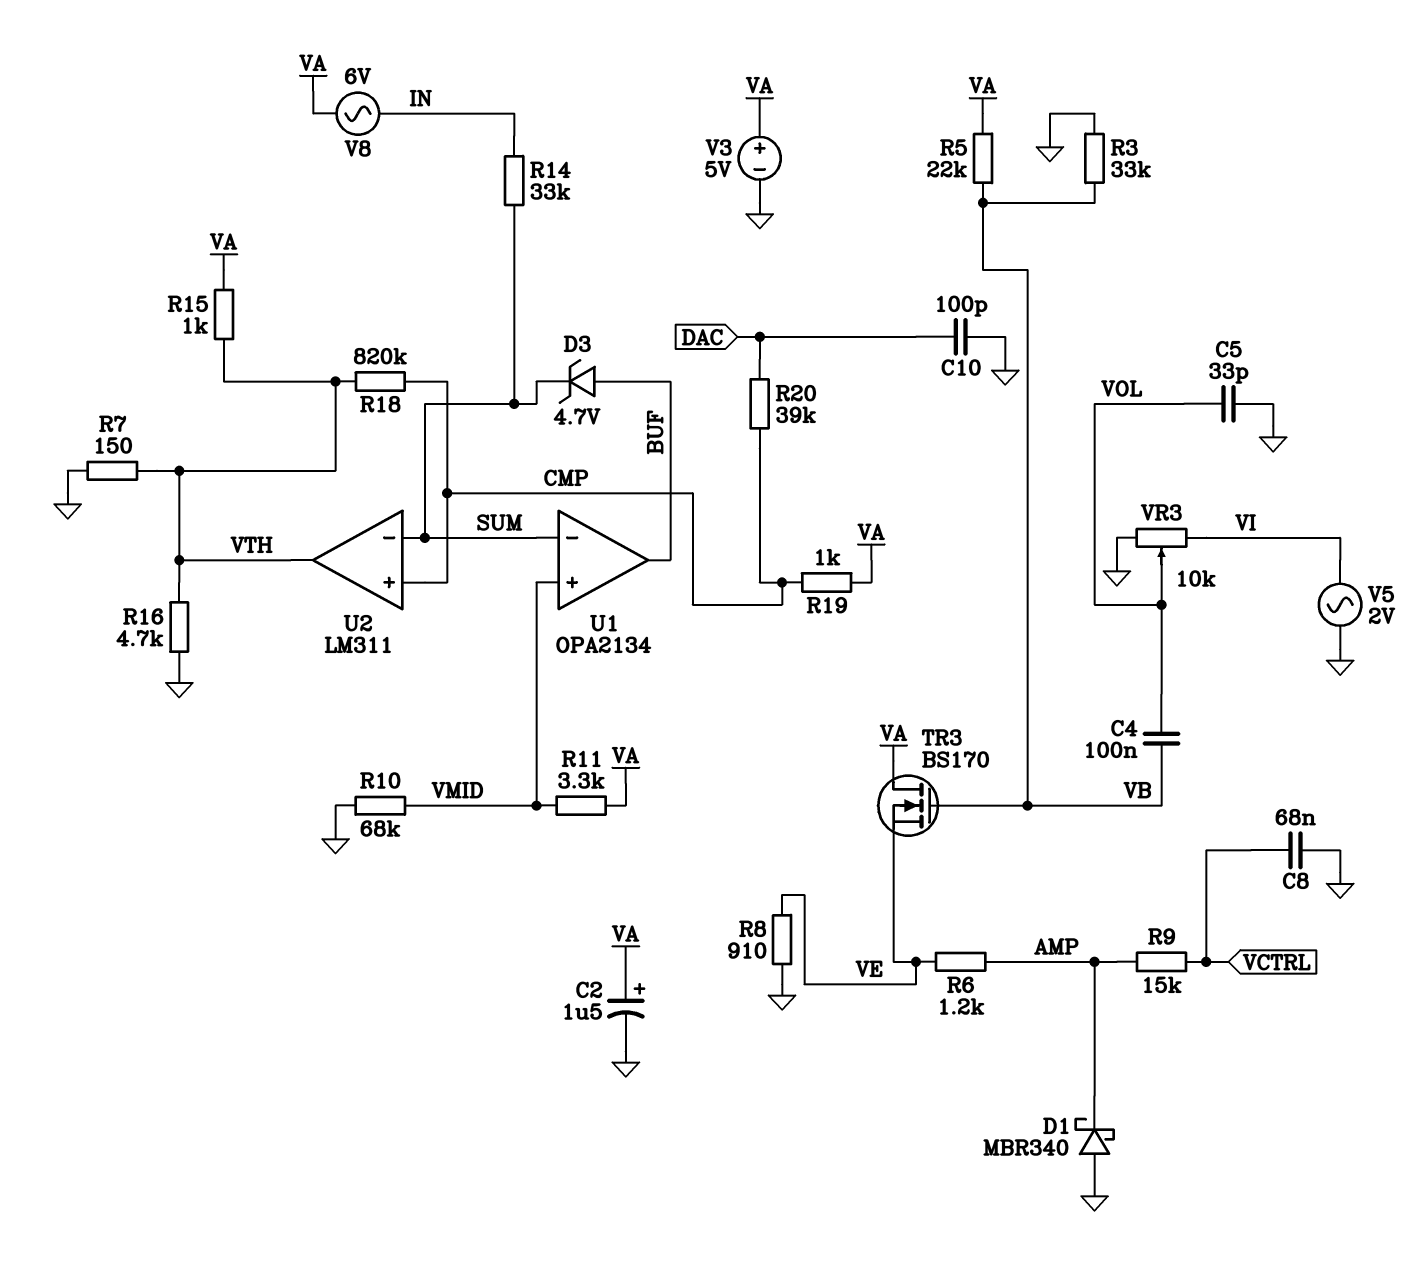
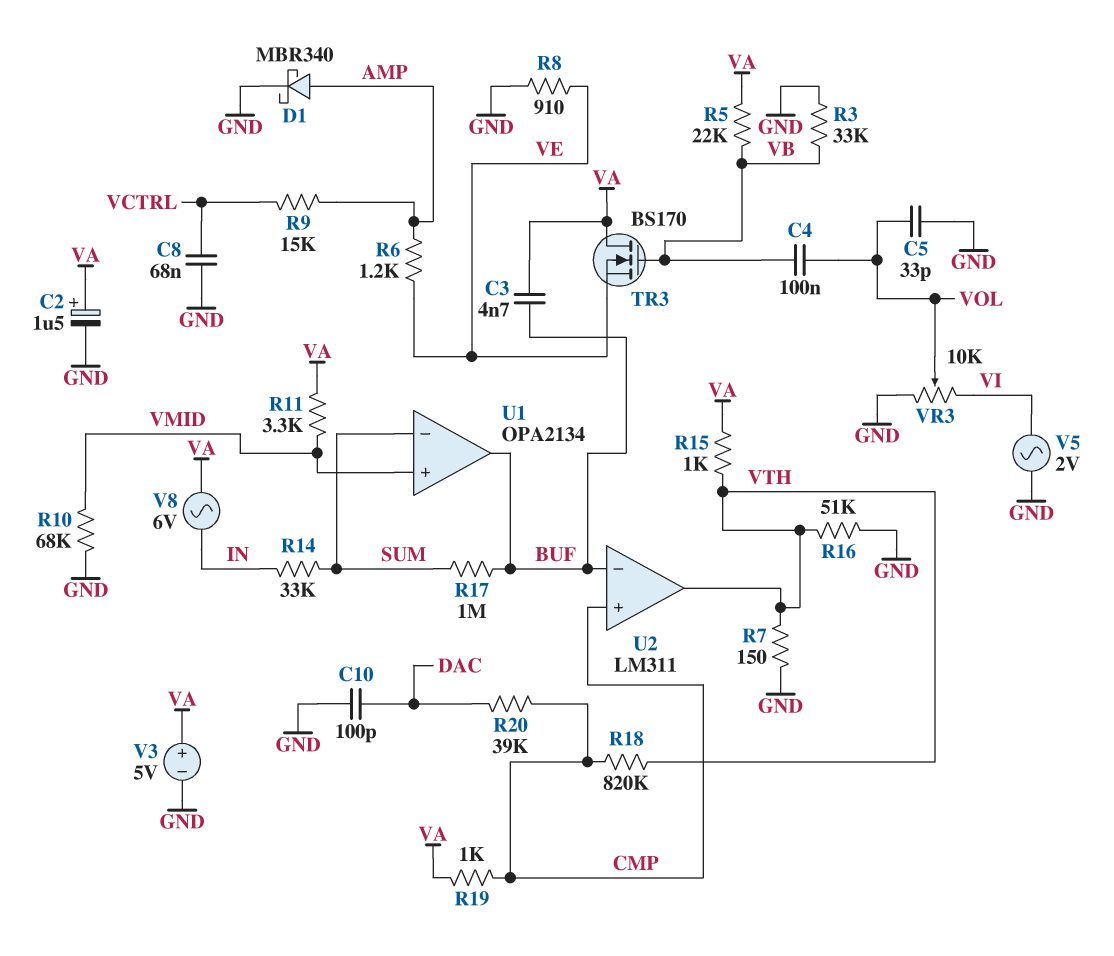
C3: none -> 4.7nF (BUF, VA)
D1: schottky MBR340 (A GND, K AMP) -> schottky MBR340 (A AMP, K GND)
D3: zener 4.7V (A BUF, K SUM) -> none
R16: 4.7k (GND, VTH) -> 51k (GND, VTH)
R17: none -> 1M (BUF, SUM)
U2 pin in-: SUM -> BUF

